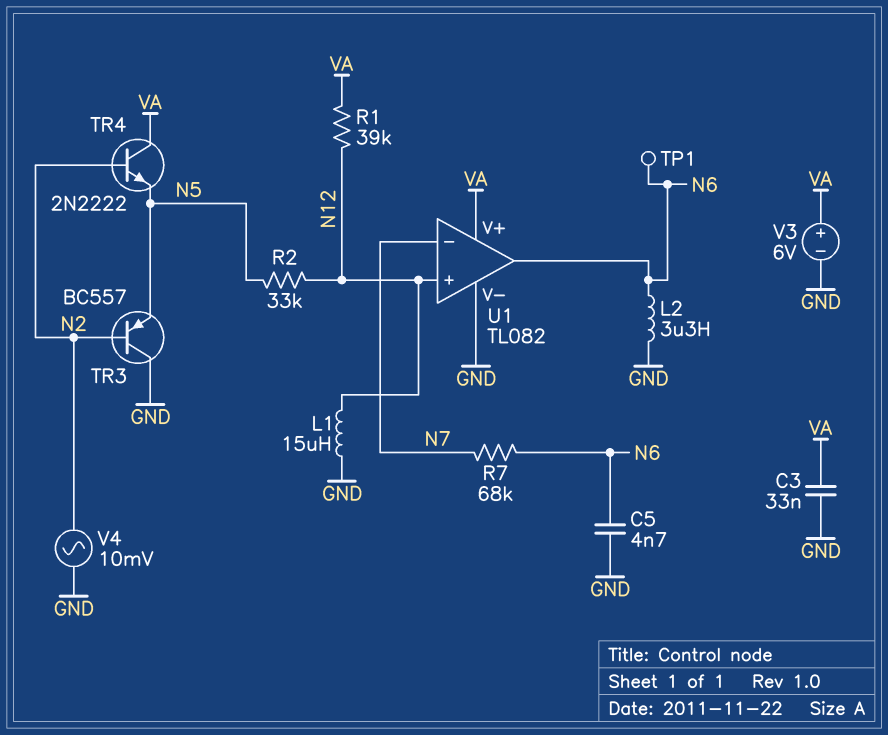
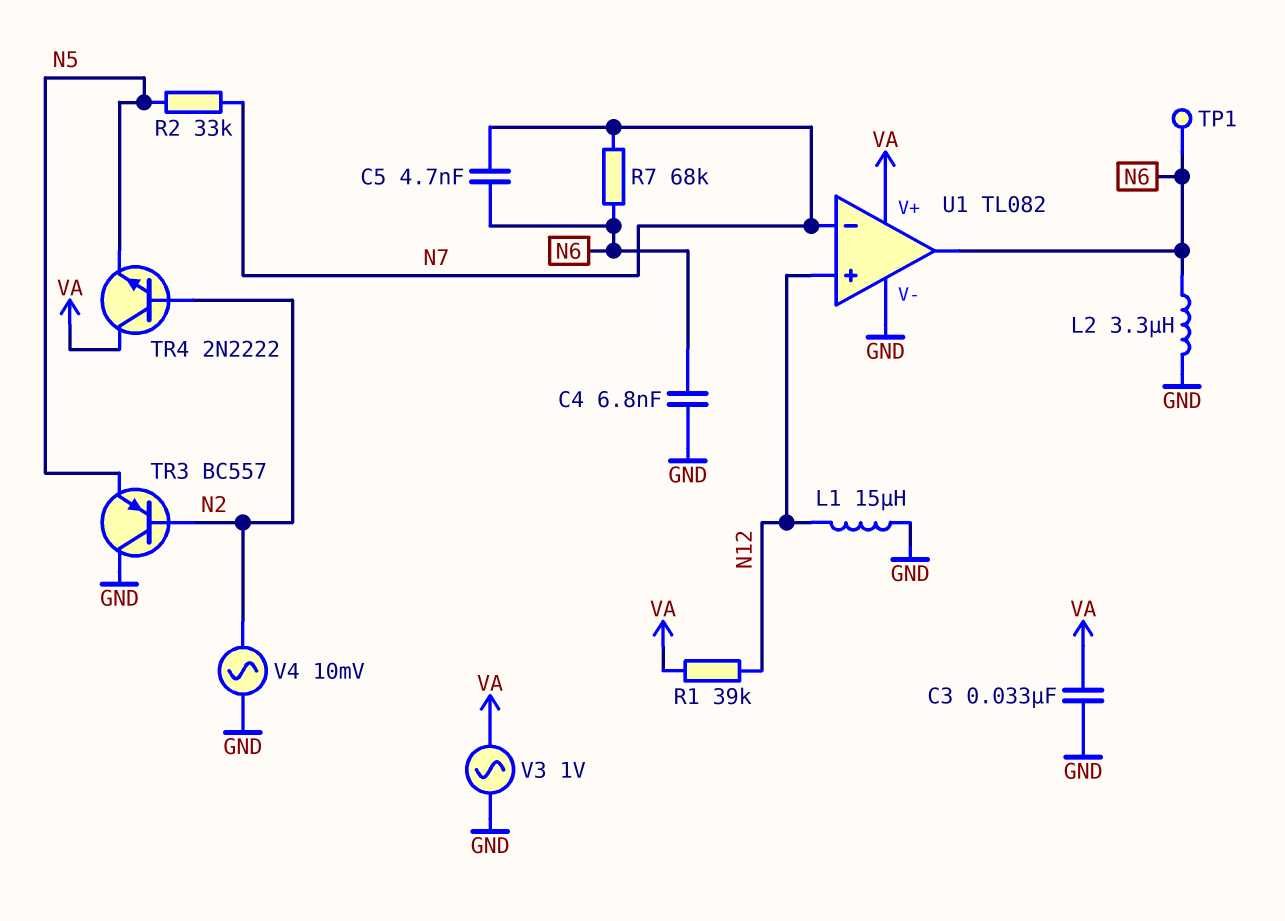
C4: none -> 6.8nF (GND, N6)
C5: 4.7nF (GND, N6) -> 4.7nF (N6, N7)
R2: 33k (N5, N12) -> 33k (N5, N7)
V3: 6V (plus VA, minus GND) -> AC 1V (GND, VA)

